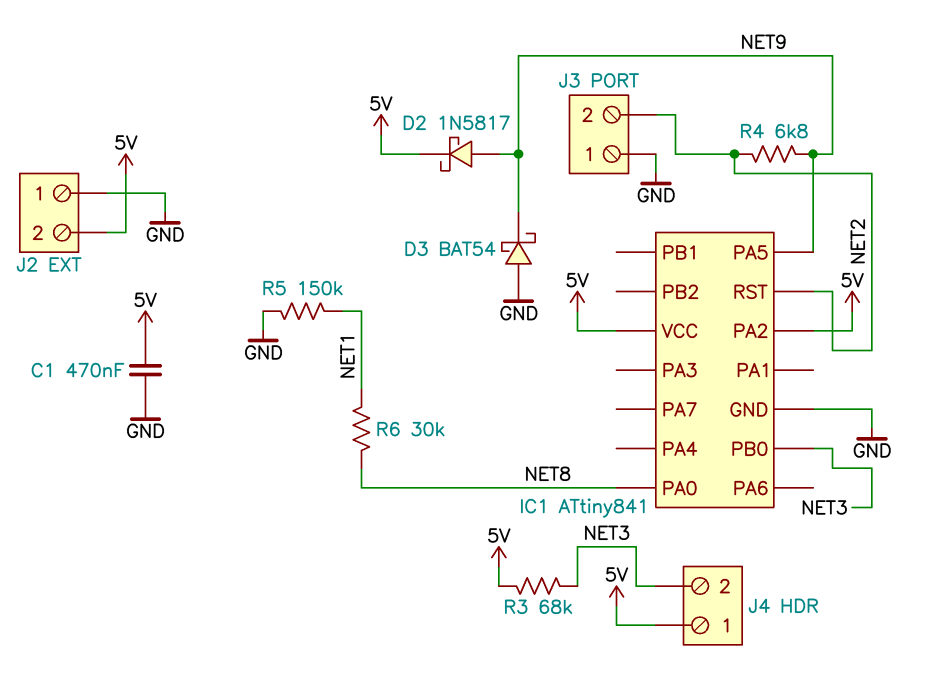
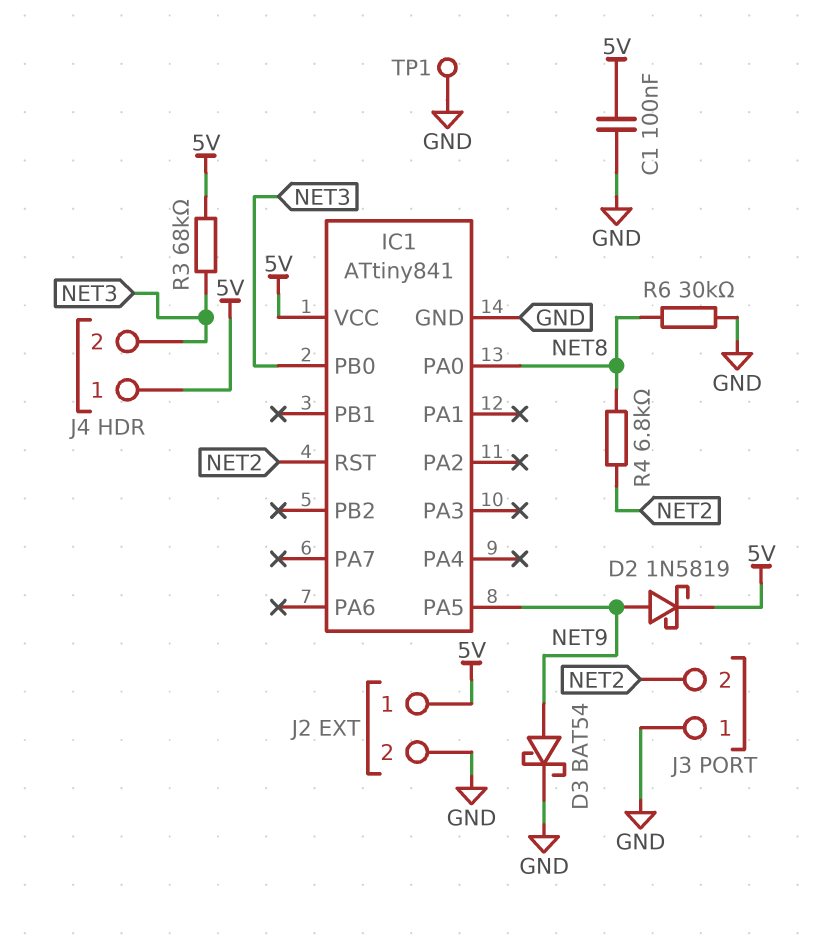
C1: 470nF (5V, GND) -> 100nF (5V, GND)
D2: schottky 1N5817 (A NET9, K 5V) -> schottky 1N5819 (A NET9, K 5V)
D3: schottky BAT54 (A GND, K NET9) -> schottky BAT54 (A NET9, K GND)
IC1 pin PA2: 5V -> none
J2 pin 1: GND -> 5V
J2 pin 2: 5V -> GND
R4: 6.8k (NET2, NET9) -> 6.8k (NET2, NET8)
R5: 150k (GND, NET1) -> none
R6: 30k (NET1, NET8) -> 30k (GND, NET8)
TP1: none -> test point (GND)

